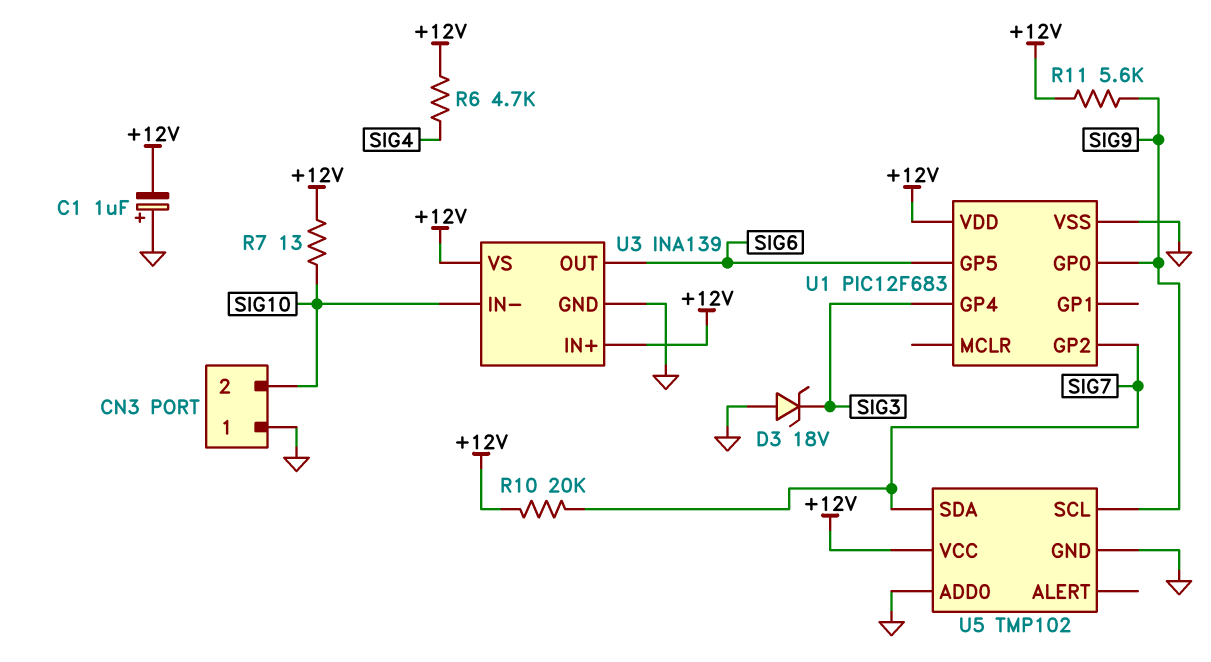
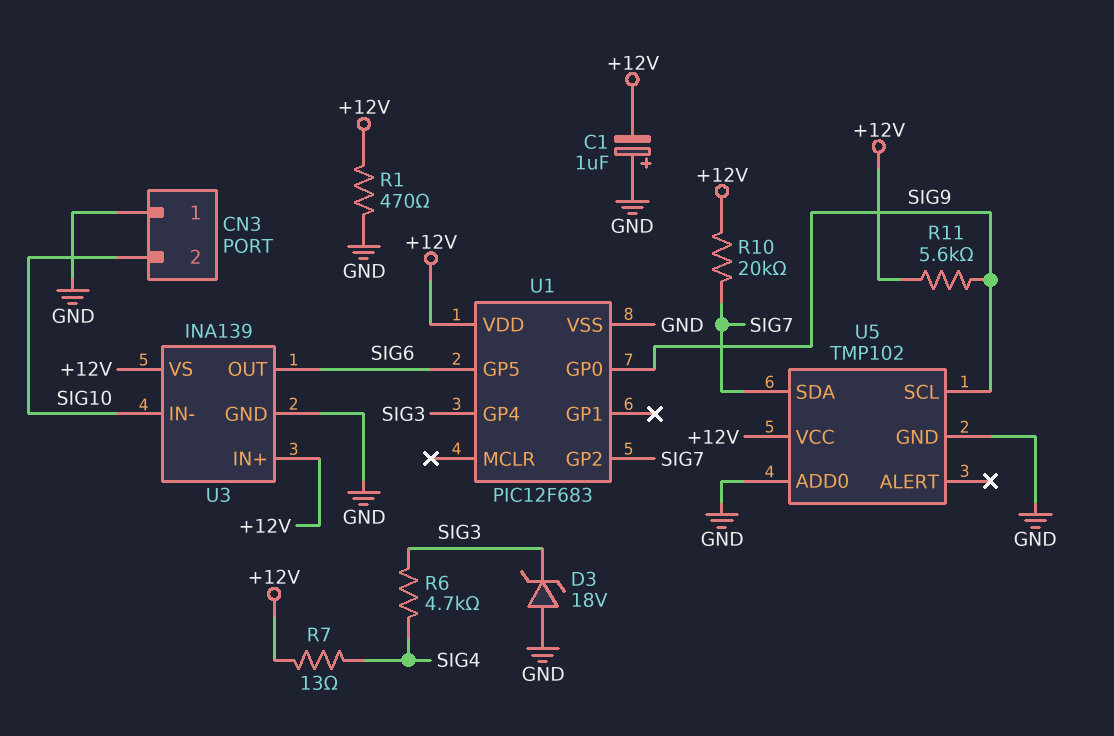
R1: none -> 470 (+12V, GND)
R6: 4.7k (+12V, SIG4) -> 4.7k (SIG3, SIG4)
R7: 13 (+12V, SIG10) -> 13 (+12V, SIG4)

